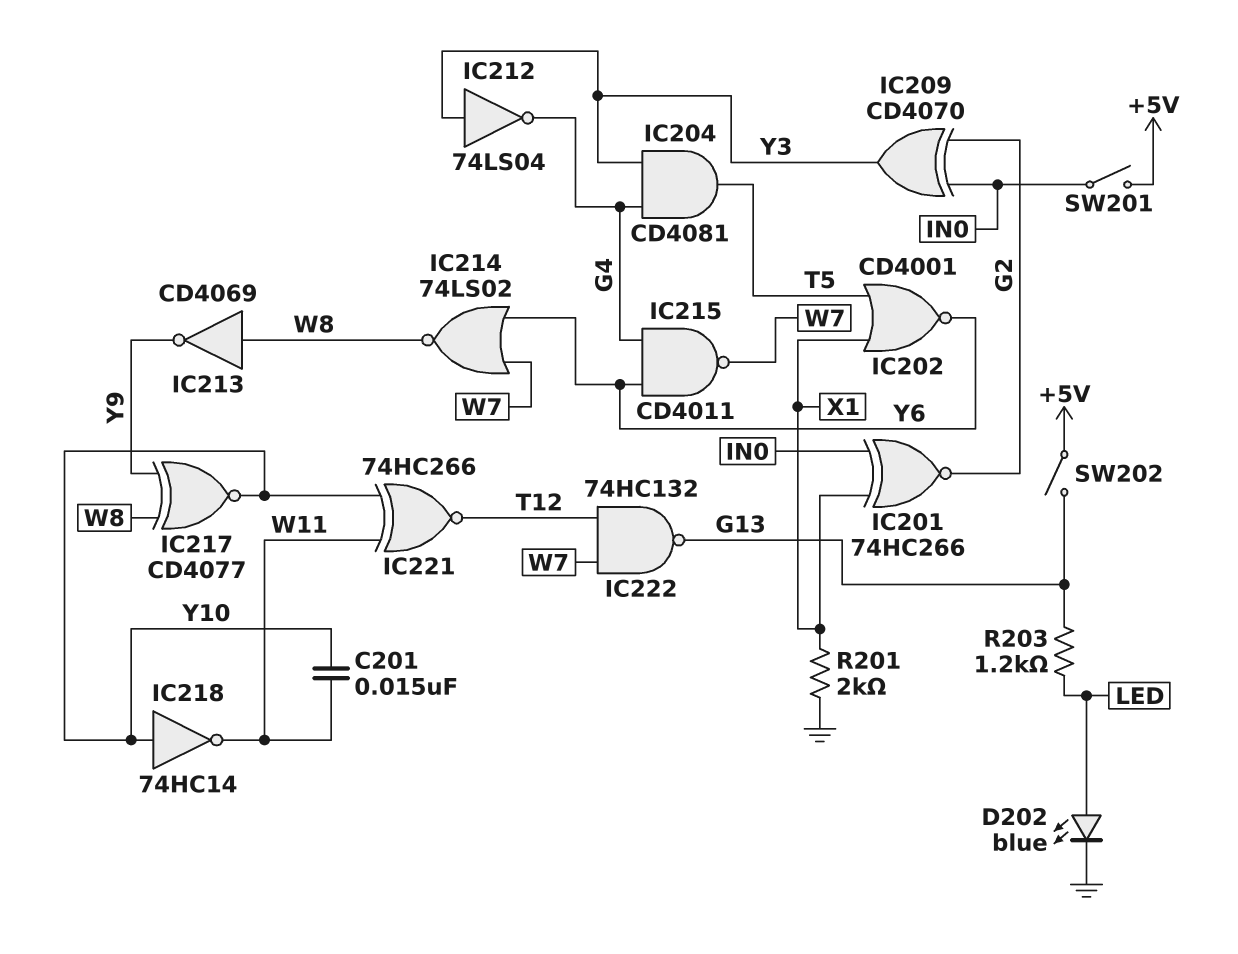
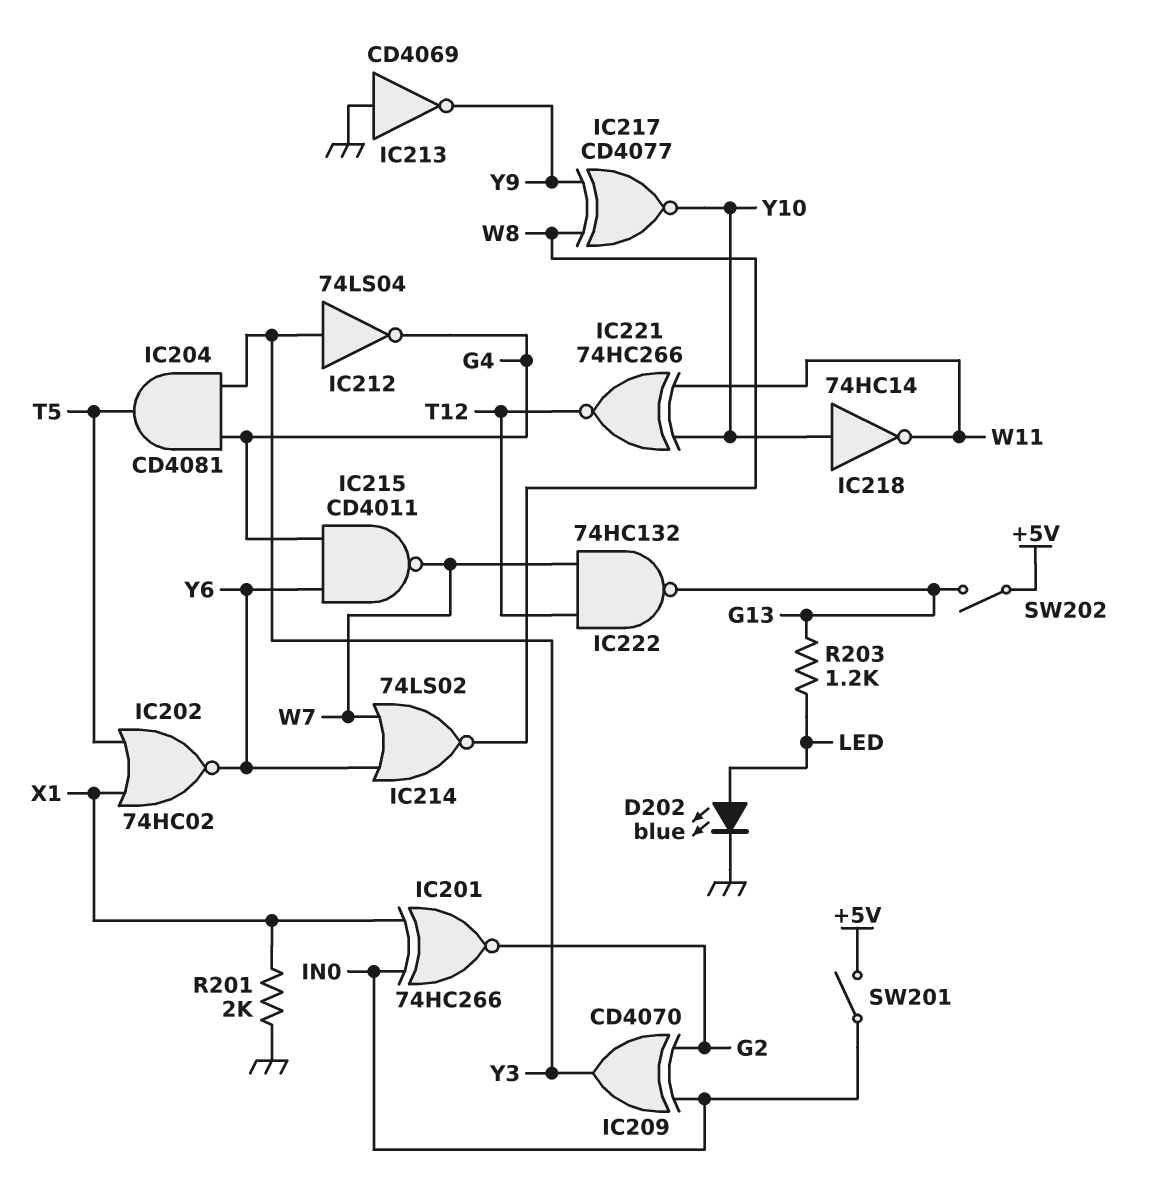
C201: 15nF (W11, Y10) -> none
IC202: NOR CD4001 (in T5, in X1, out Y6) -> NOR 74HC02 (in T5, in X1, out Y6)
IC213: NOT CD4069 (in W8, out Y9) -> NOT CD4069 (in GND, out Y9)

